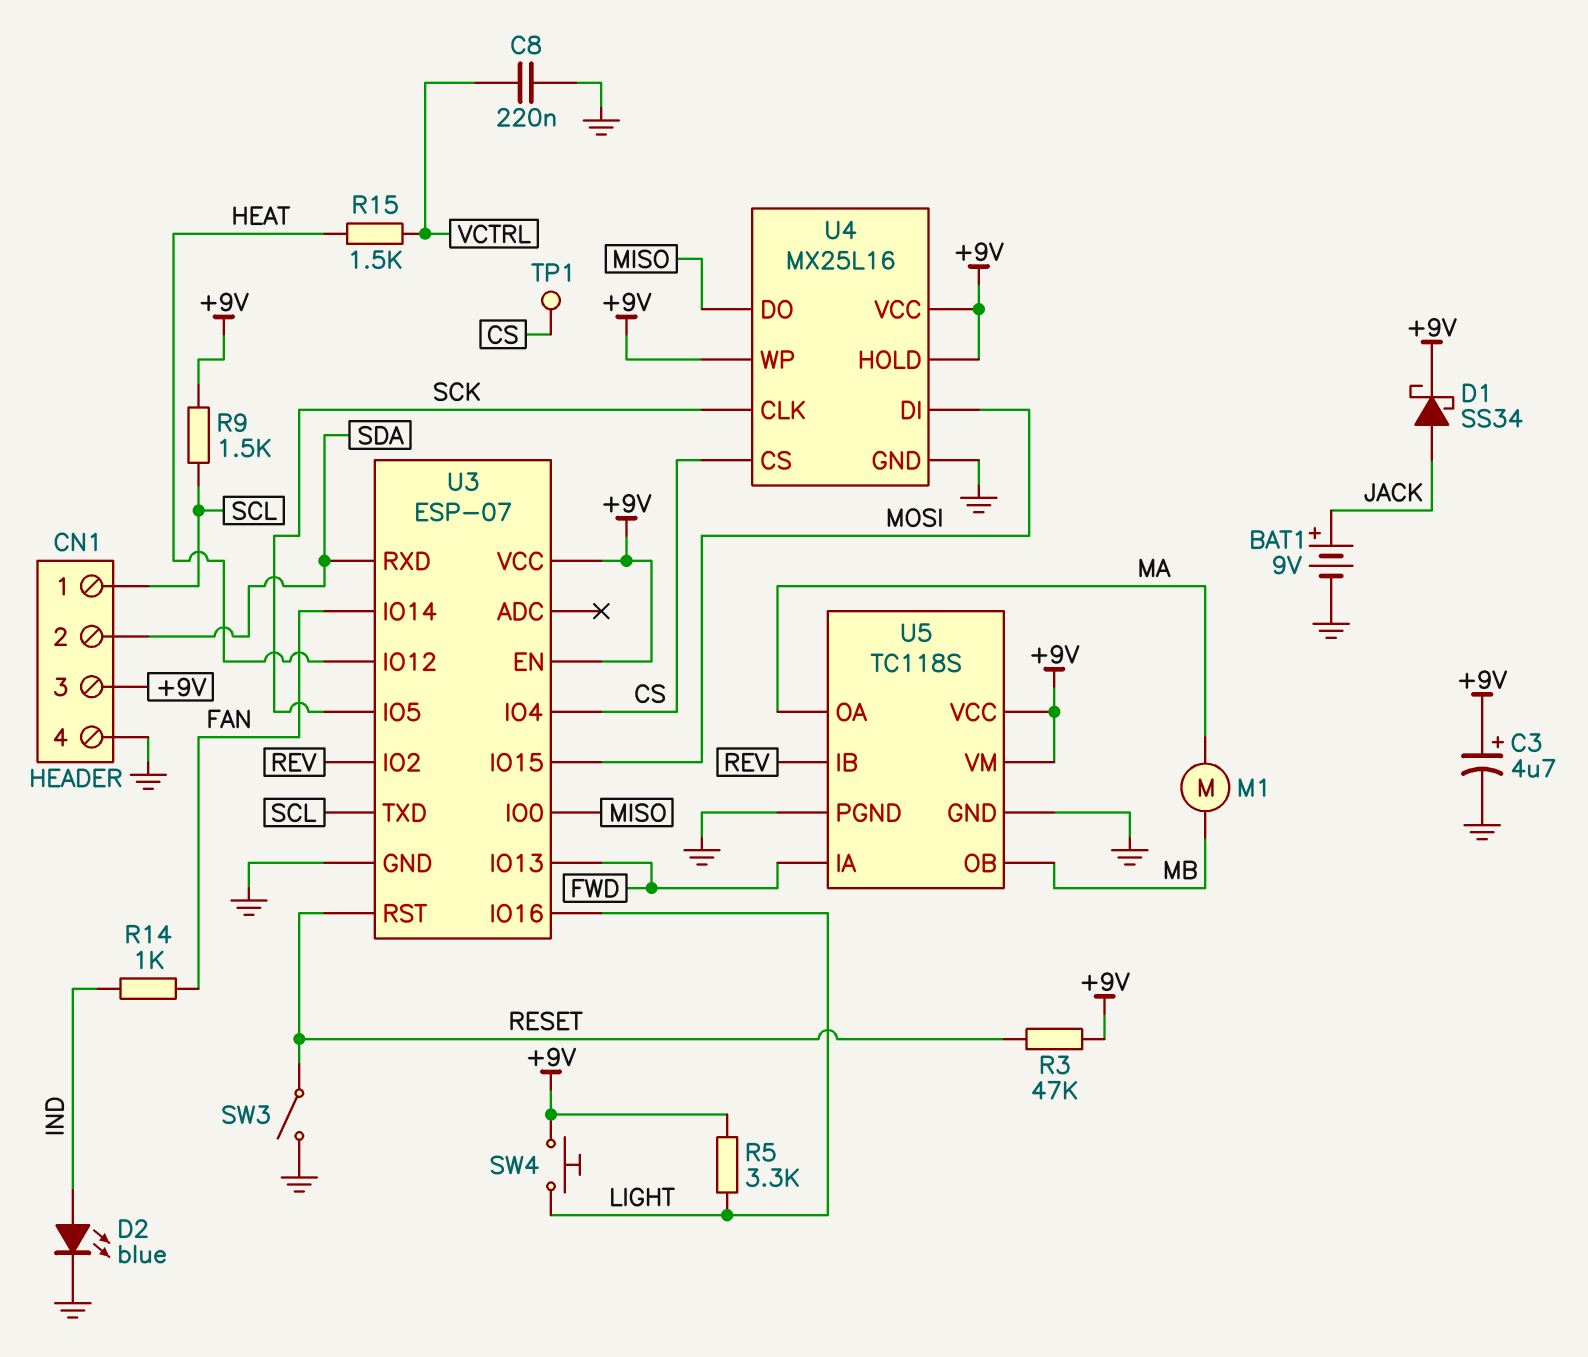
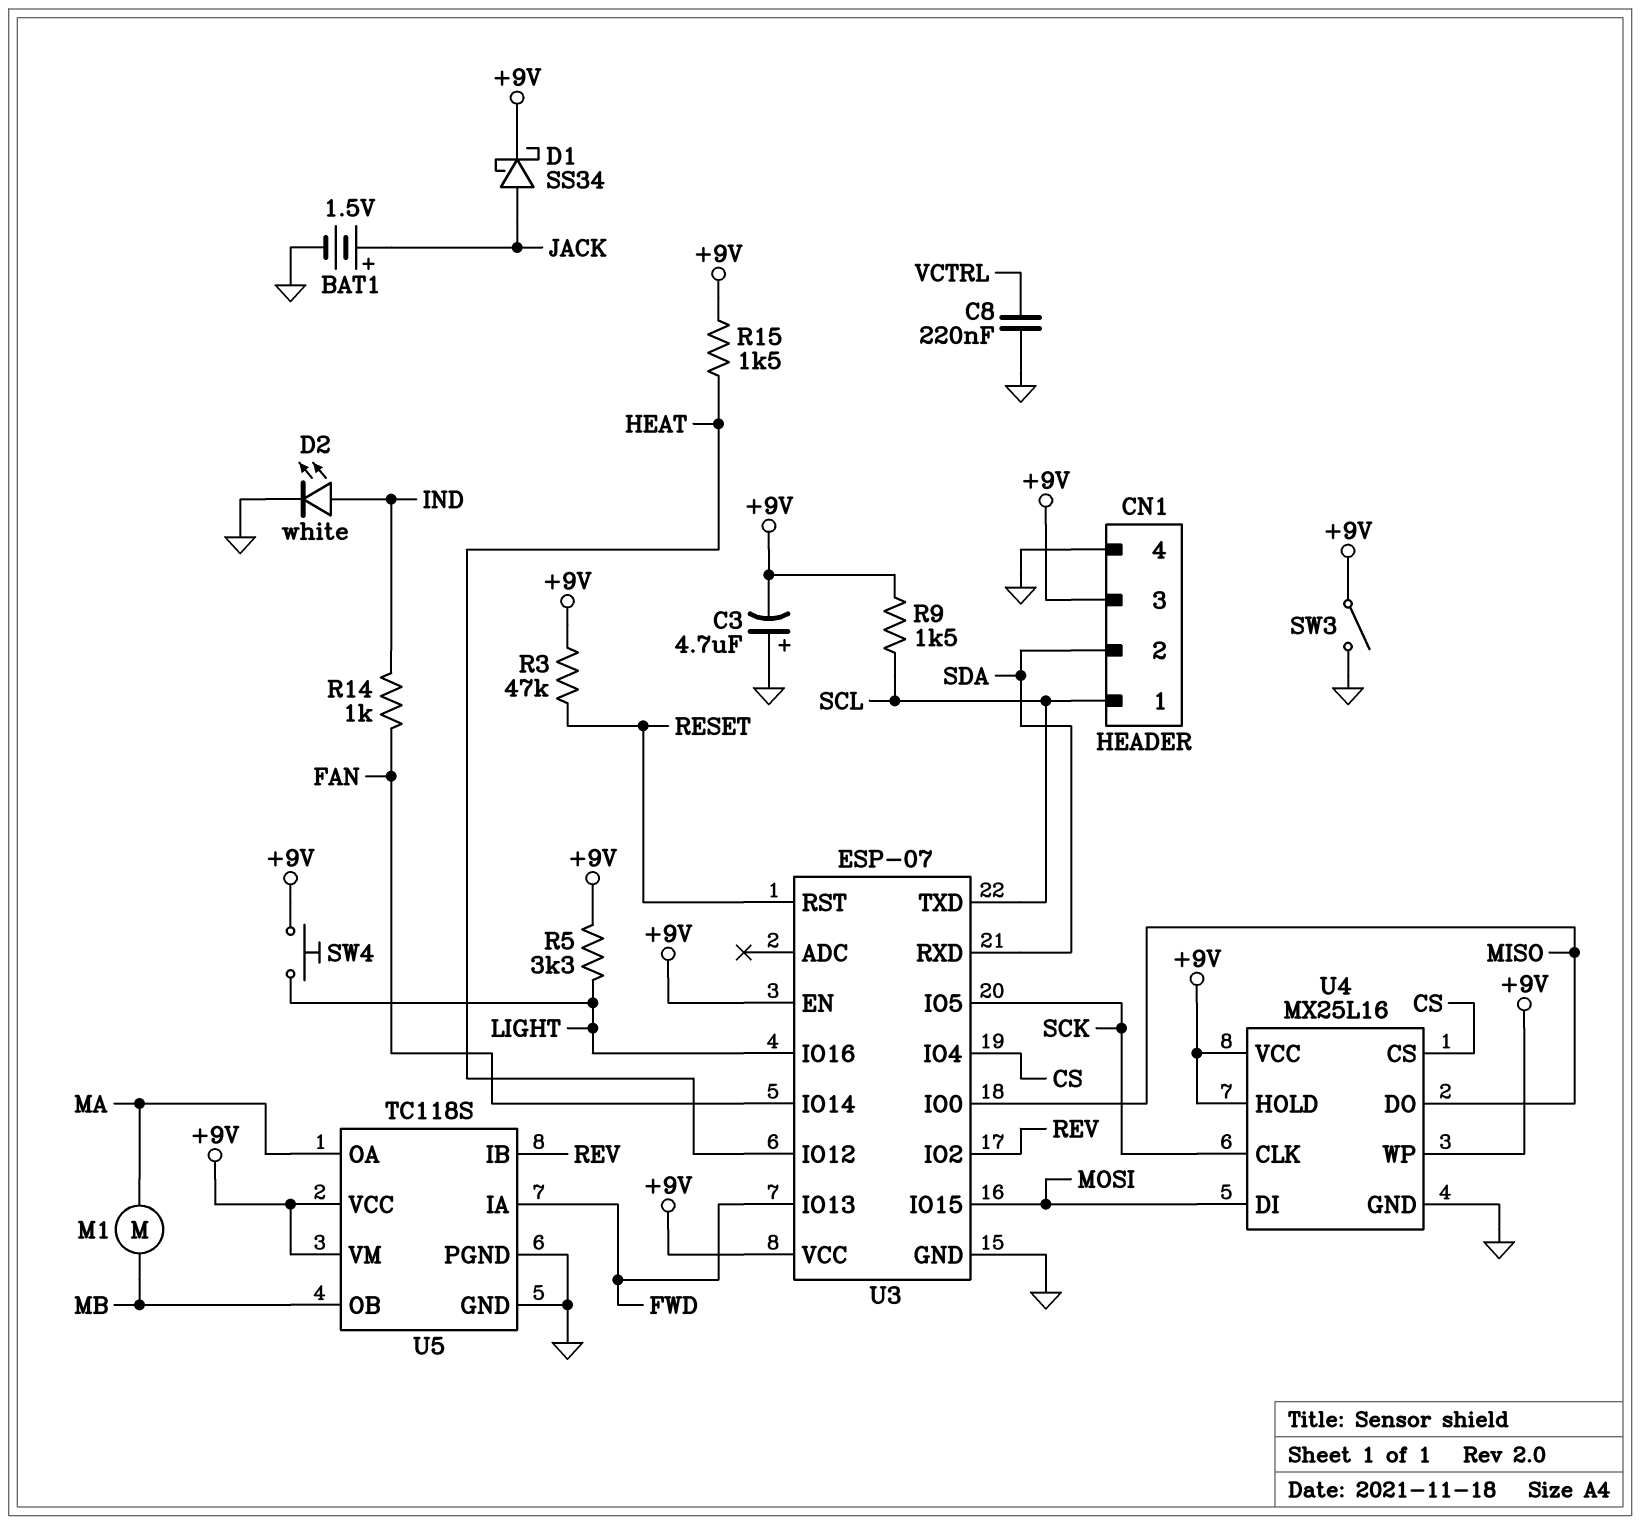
BAT1: 9V (plus JACK, minus GND) -> 1.5V (plus JACK, minus GND)
C3: 4.7uF (plus +9V, minus GND) -> 4.7uF (plus GND, minus +9V)
D2: LED blue (A IND, K GND) -> LED white (A IND, K GND)
R15: 1.5k (HEAT, VCTRL) -> 1.5k (+9V, HEAT)
SW3: switch (GND, RESET) -> switch (+9V, GND)
TP1: test point (CS) -> none

